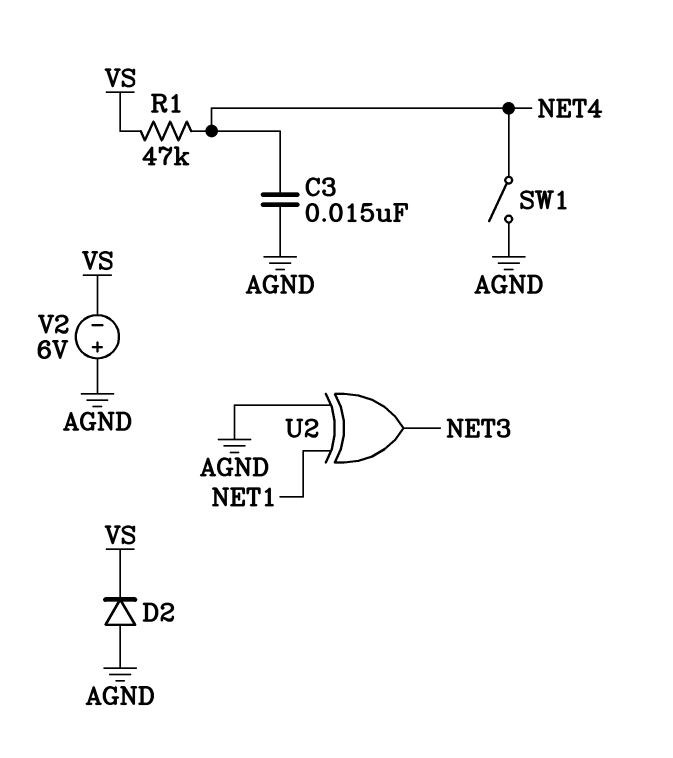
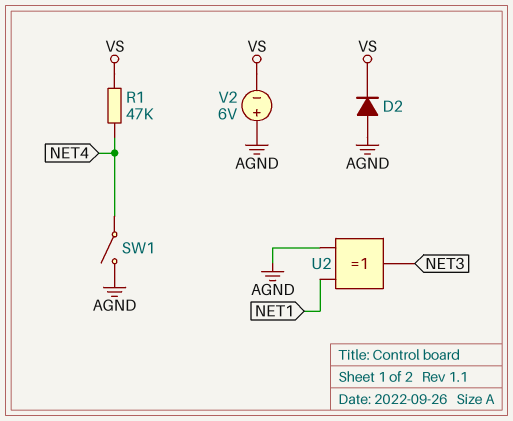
C3: 15nF (AGND, NET4) -> none

